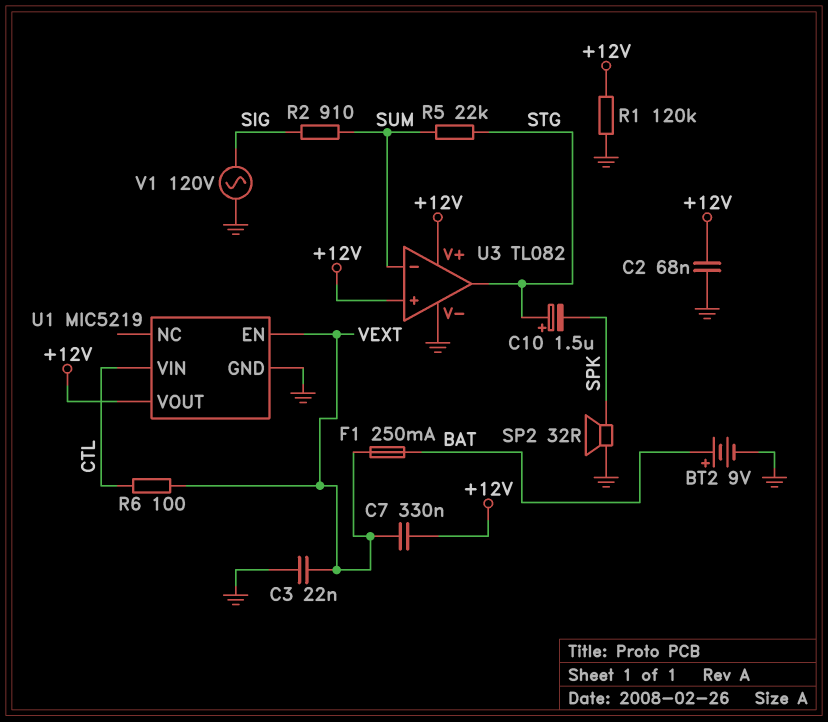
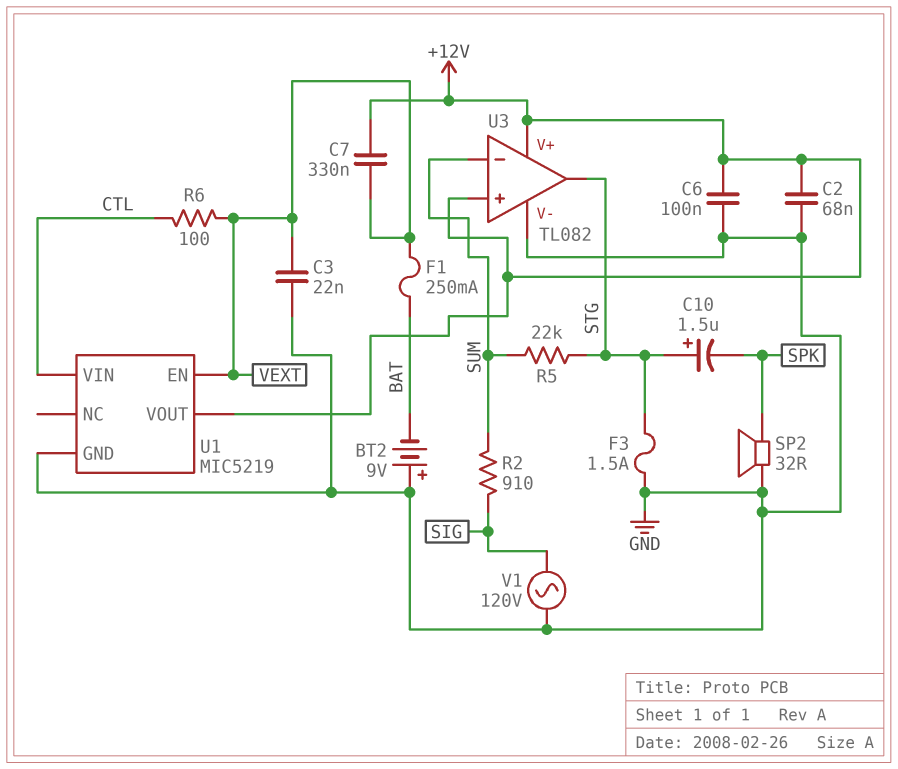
BT2: 9V (plus BAT, minus GND) -> 9V (plus GND, minus BAT)
C6: none -> 100nF (+12V, GND)
F3: none -> 1.5A (GND, STG)
R1: 120k (+12V, GND) -> none

